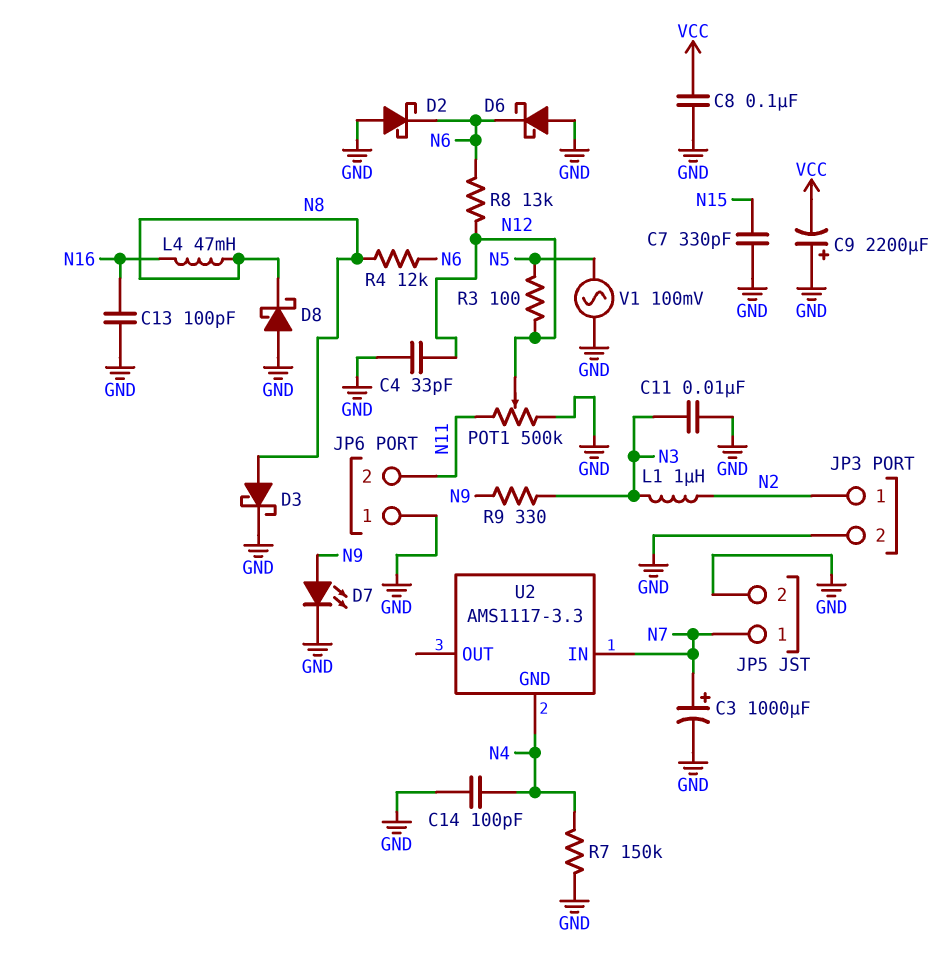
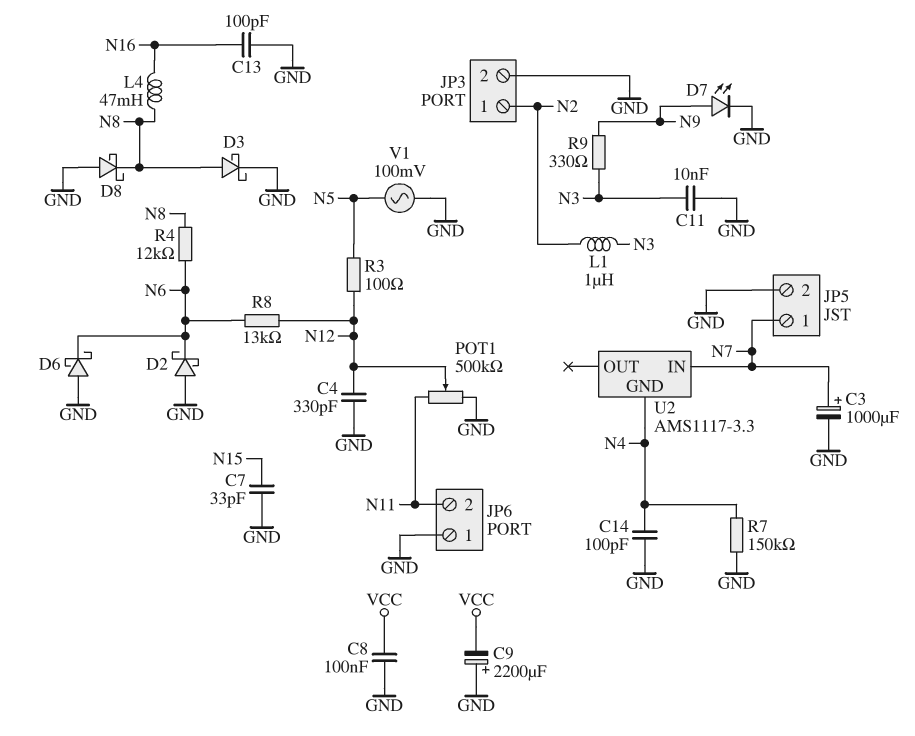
C4: 33pF (GND, N12) -> 330pF (GND, N12)
C7: 330pF (GND, N15) -> 33pF (GND, N15)

